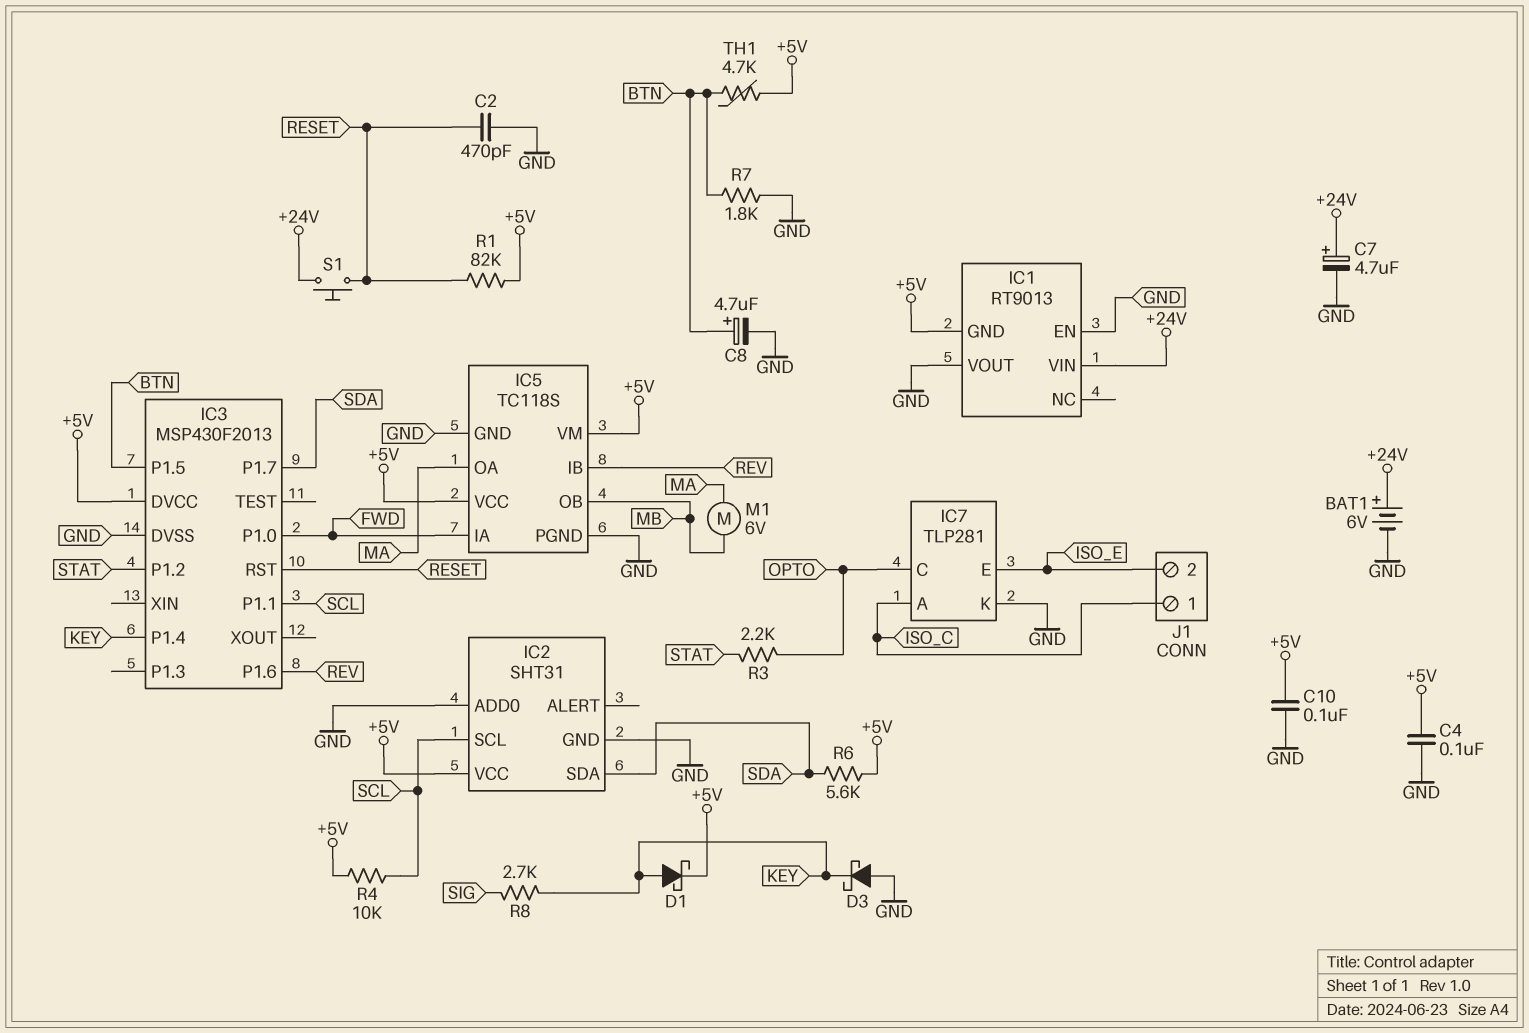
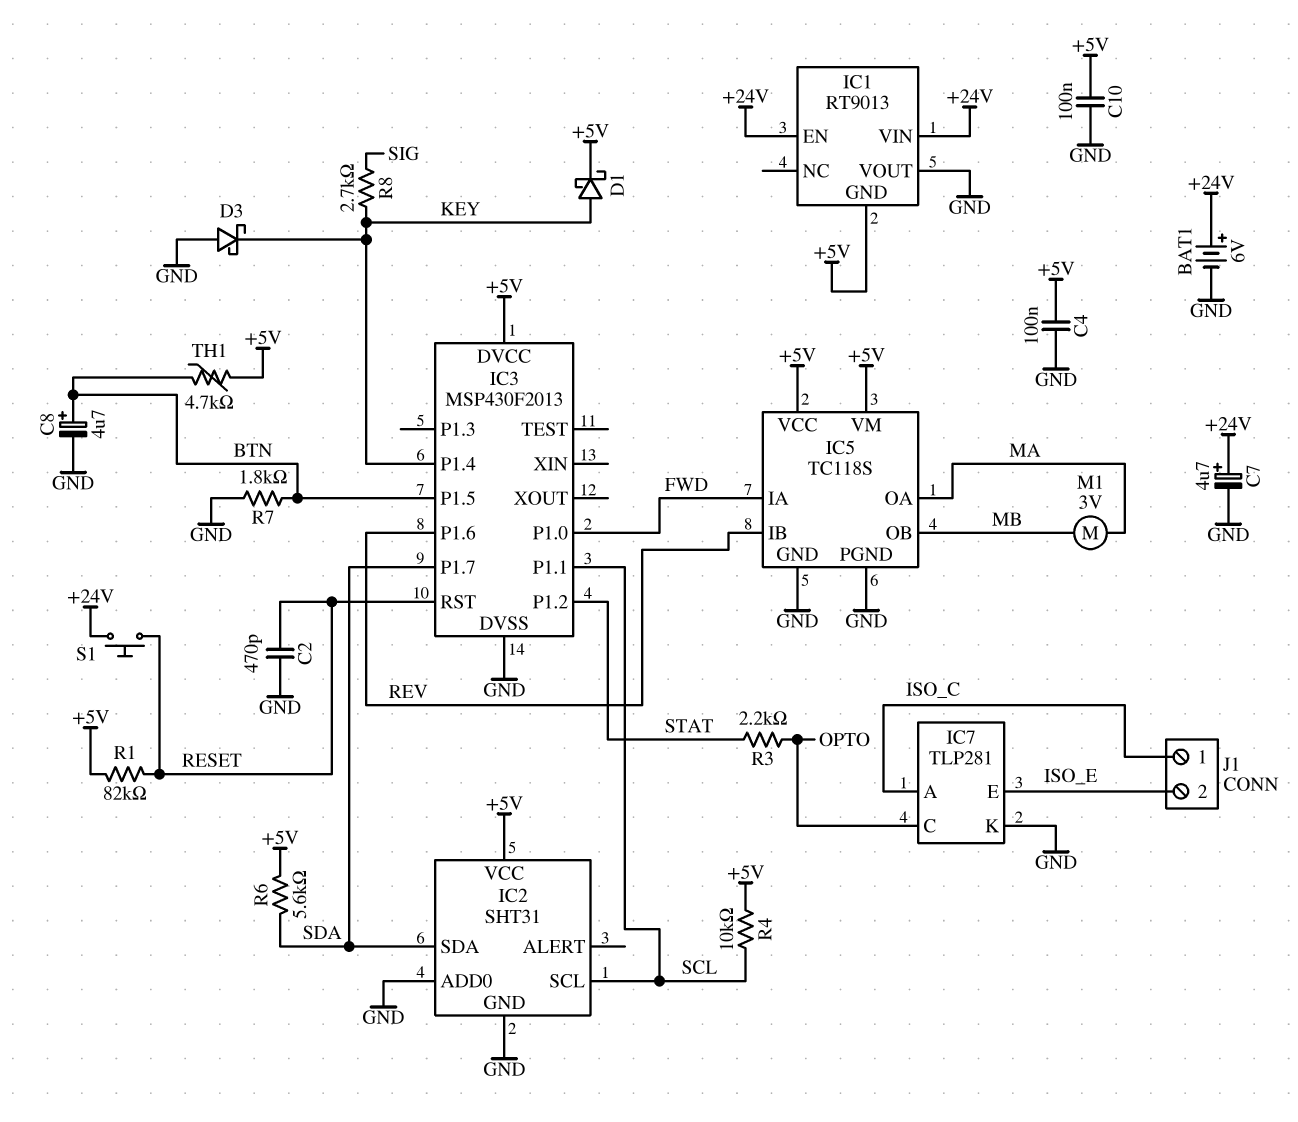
IC1 pin EN: GND -> +24V
M1: motor 6V (MA, MB) -> motor 3V (MA, MB)

